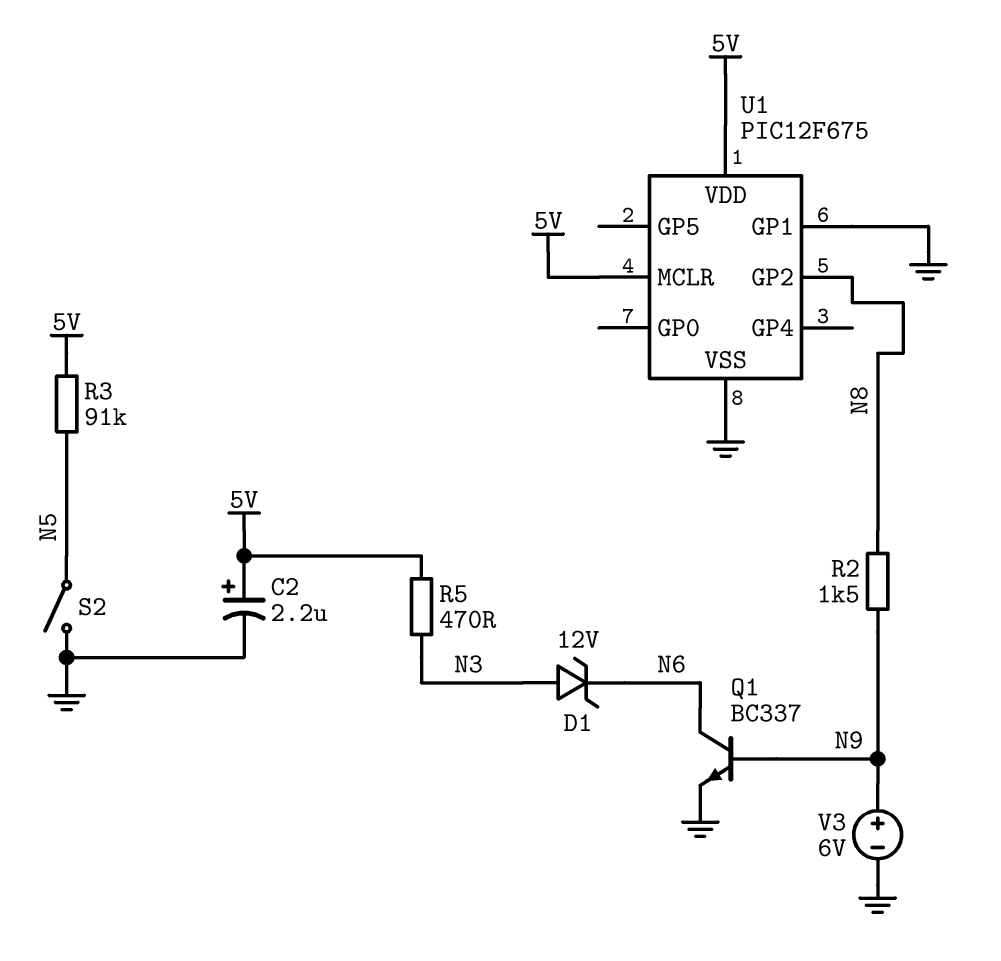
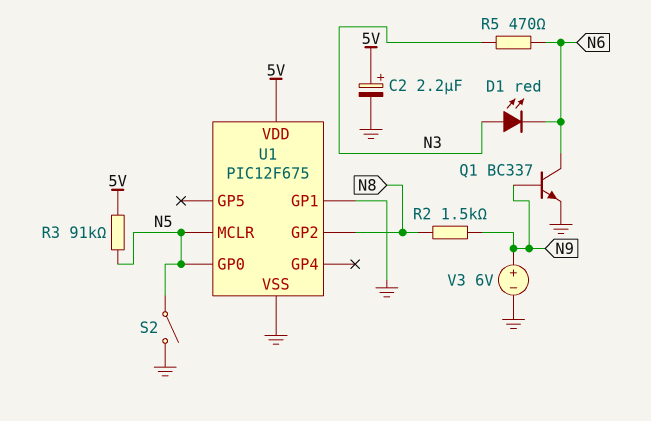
D1: zener 12V (A N3, K N6) -> LED red (A N3, K N6)
R5: 470 (5V, N3) -> 470 (N3, N6)
U1 pin GP0: none -> N5
U1 pin MCLR: 5V -> N5

